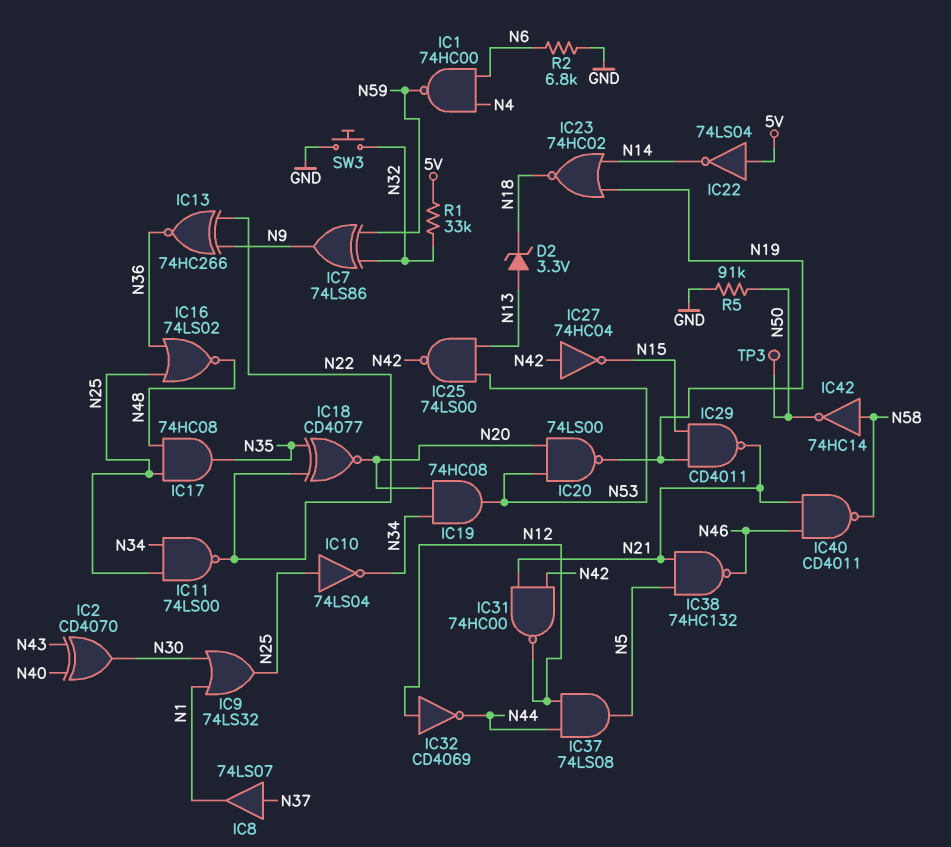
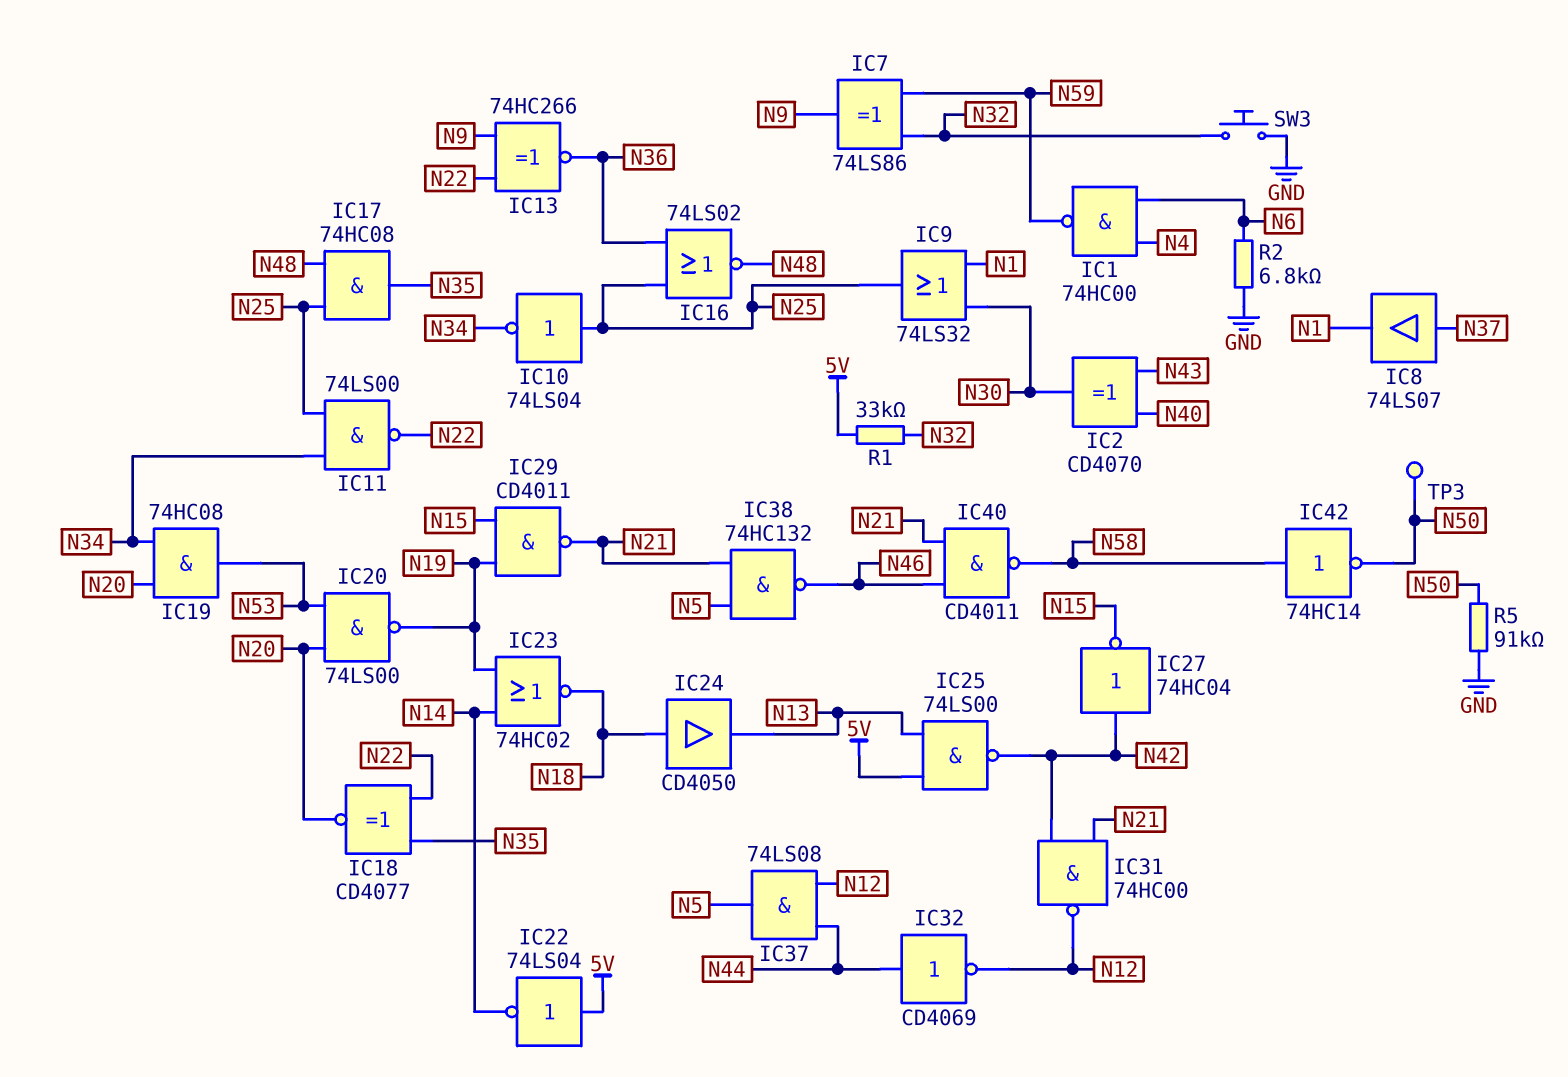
D2: zener 3.3V (A N13, K N18) -> none
IC24: none -> buffer CD4050 (in N18, out N13)
IC25: NAND 74LS00 (in N13, in N53, out N42) -> NAND 74LS00 (in 5V, in N13, out N42)
IC32: NOT CD4069 (in N12, out N44) -> NOT CD4069 (in N44, out N12)

